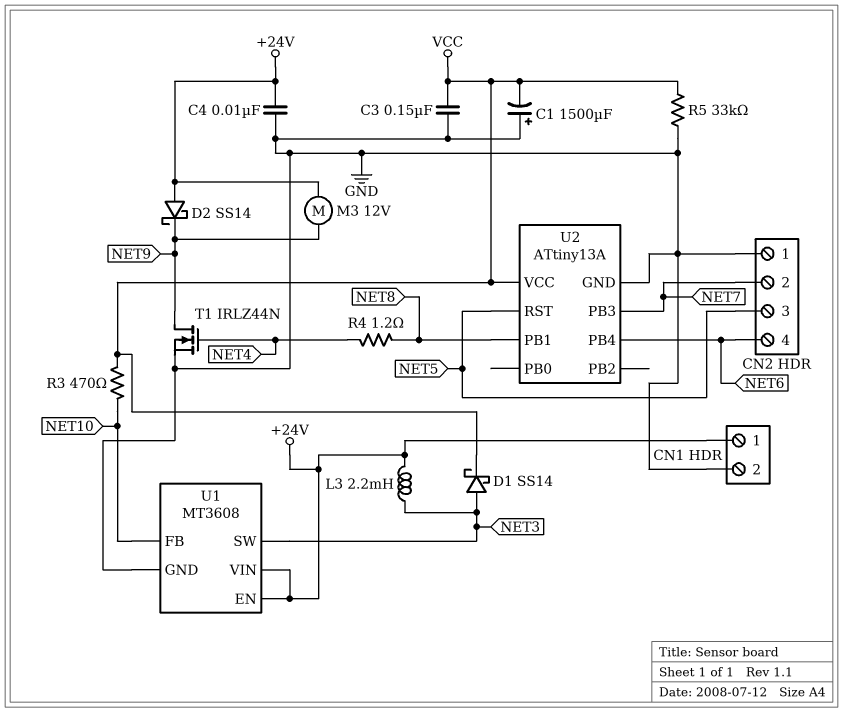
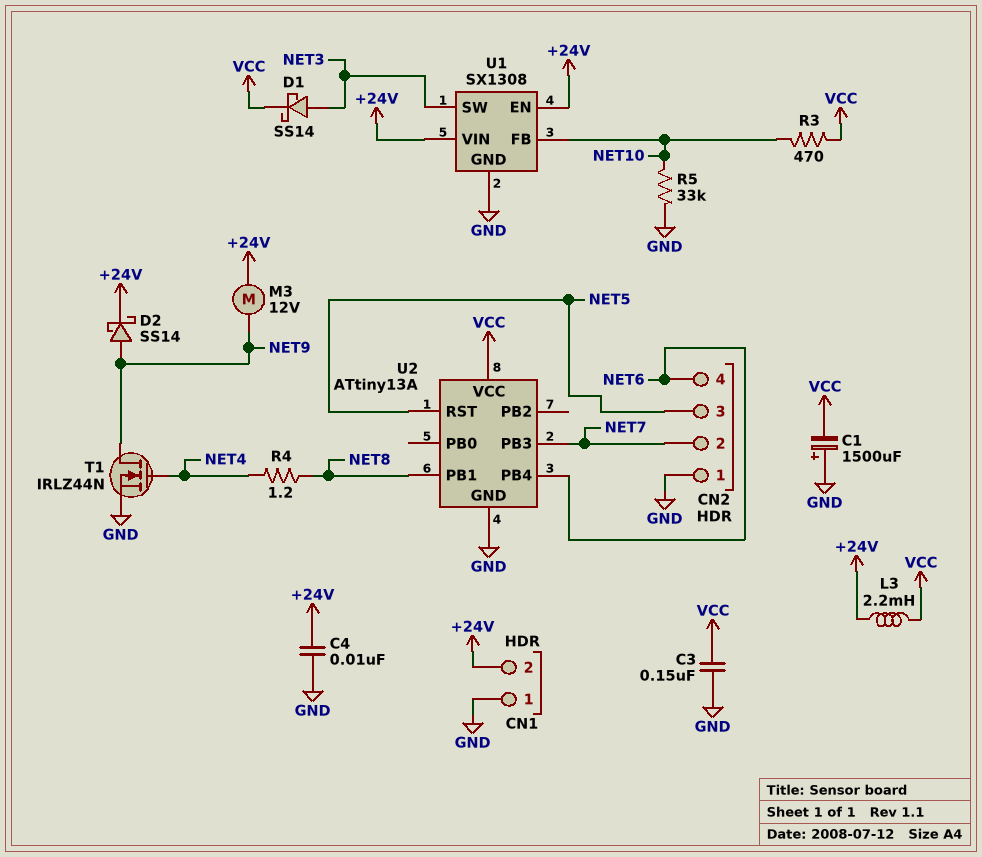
CN1 pin 1: +24V -> GND
CN1 pin 2: GND -> +24V
D2: schottky SS14 (A +24V, K NET9) -> schottky SS14 (A NET9, K +24V)
L3: 2.2mH (+24V, NET3) -> 2.2mH (+24V, VCC)
R5: 33k (GND, VCC) -> 33k (GND, NET10)
U1: MT3608 -> SX1308

